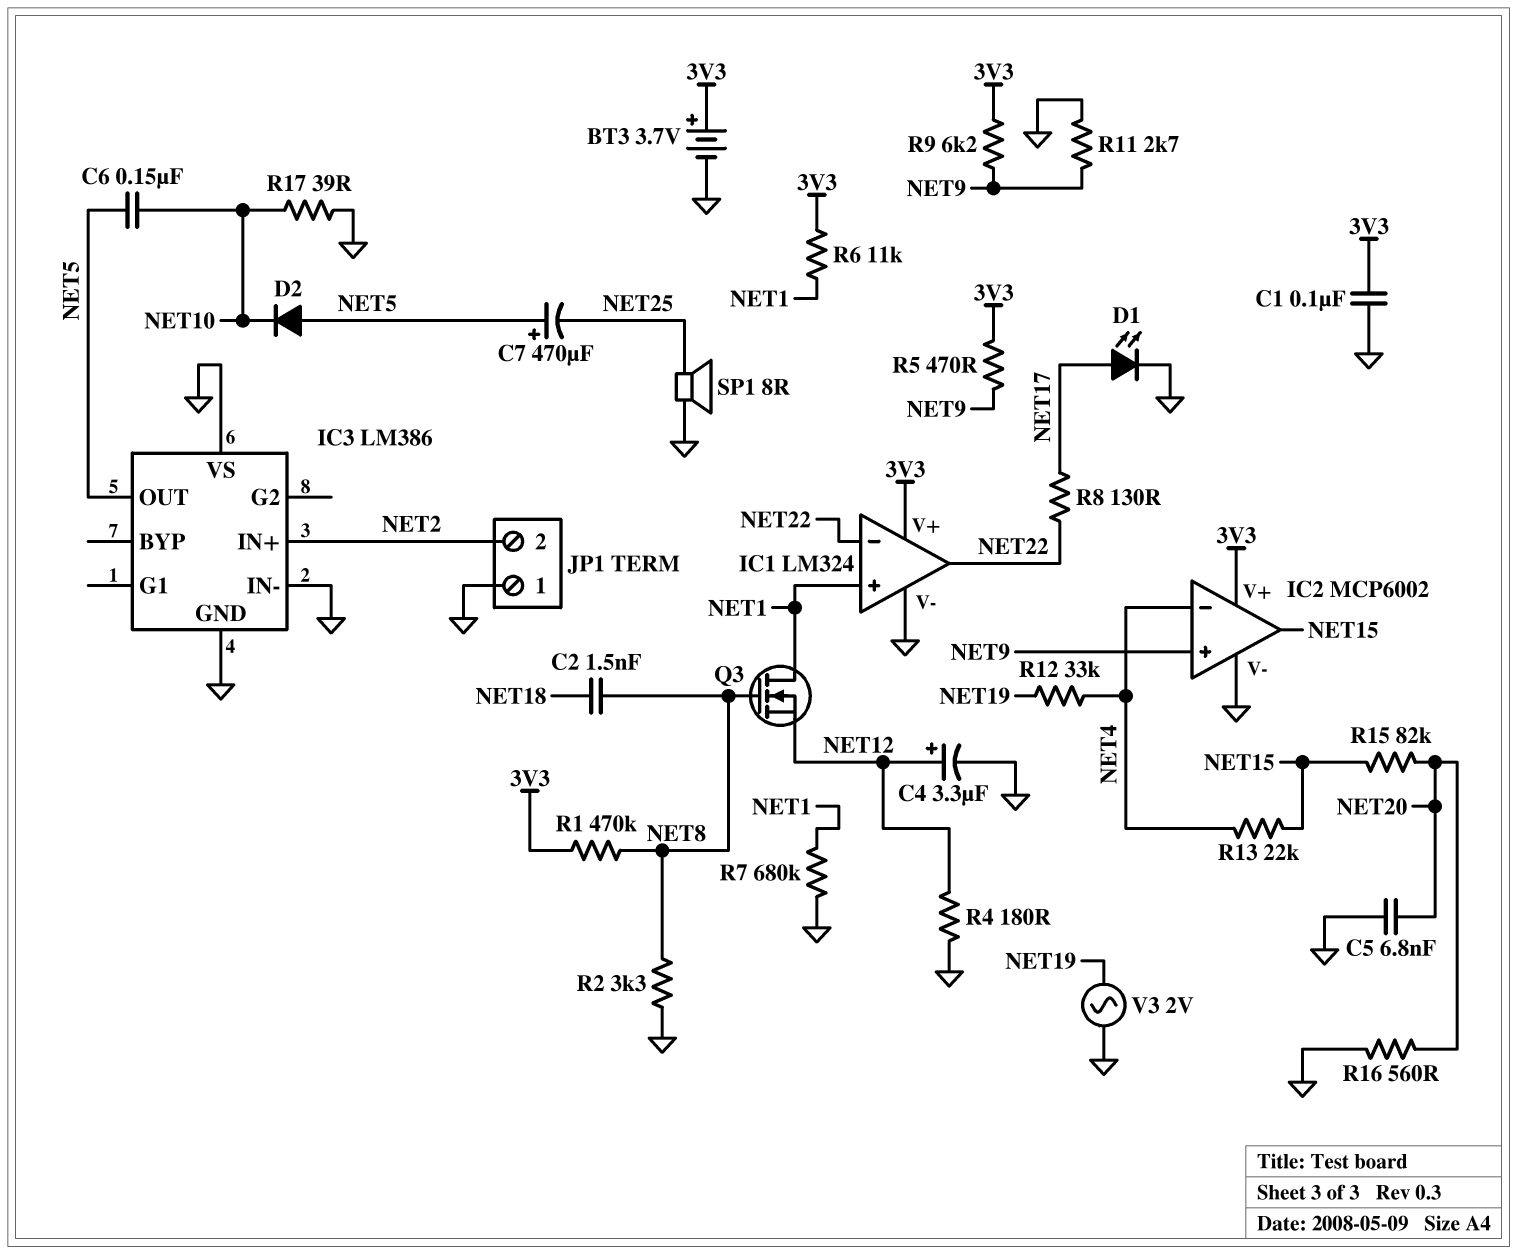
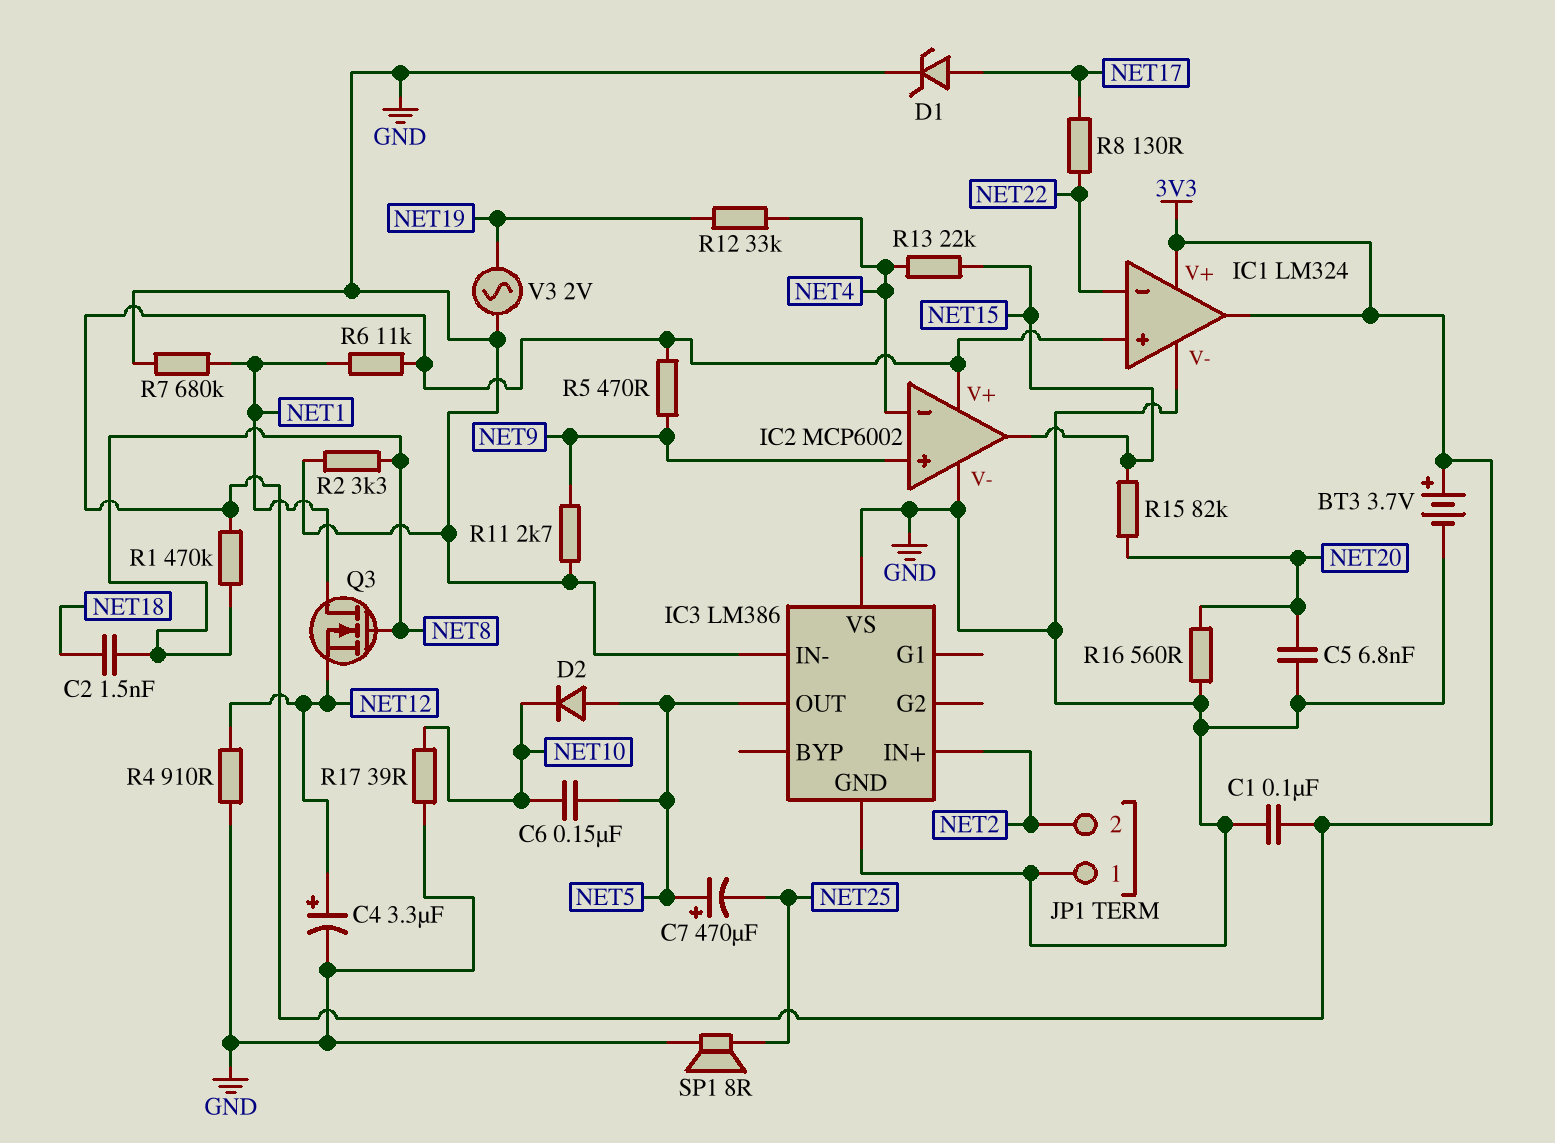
D1: LED (A NET17, K GND) -> zener (A NET17, K GND)
IC1 pin in+: NET1 -> 3V3
IC1 pin out: NET22 -> 3V3
R4: 180 (GND, NET12) -> 910 (GND, NET12)
R9: 6.2k (3V3, NET9) -> none

